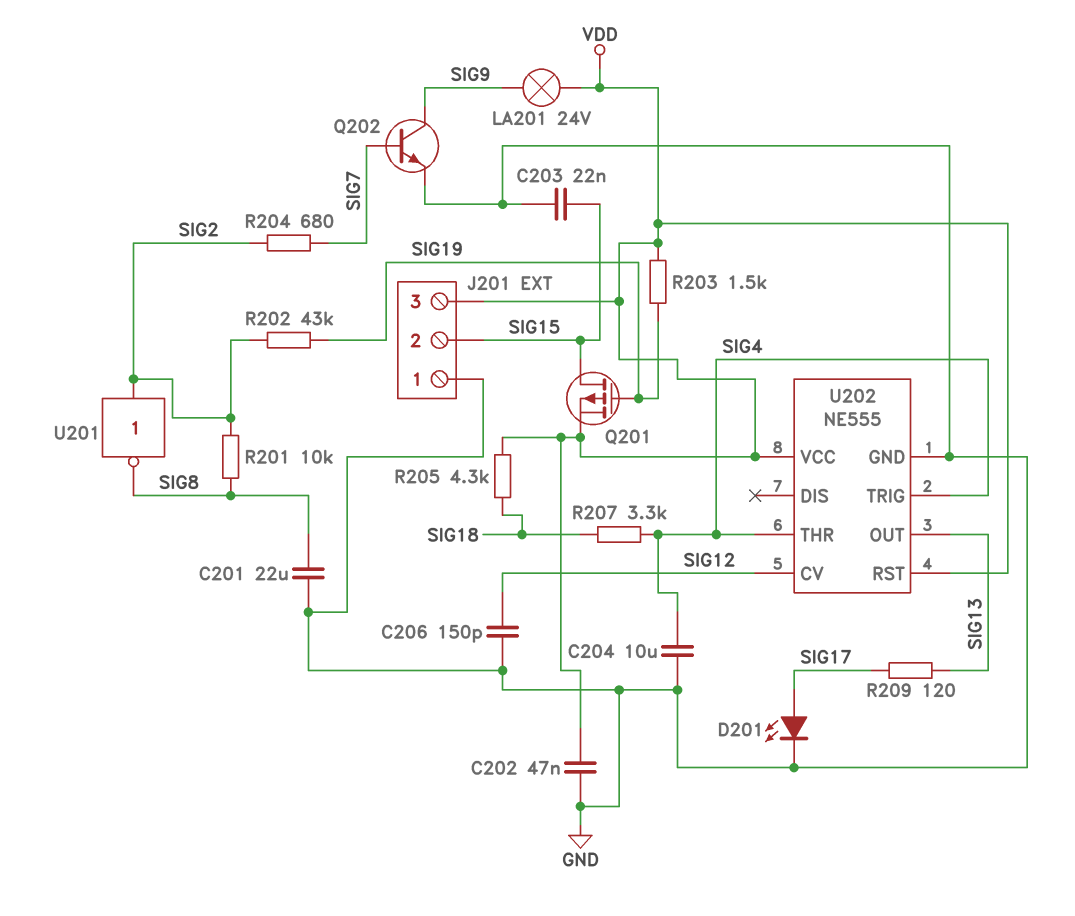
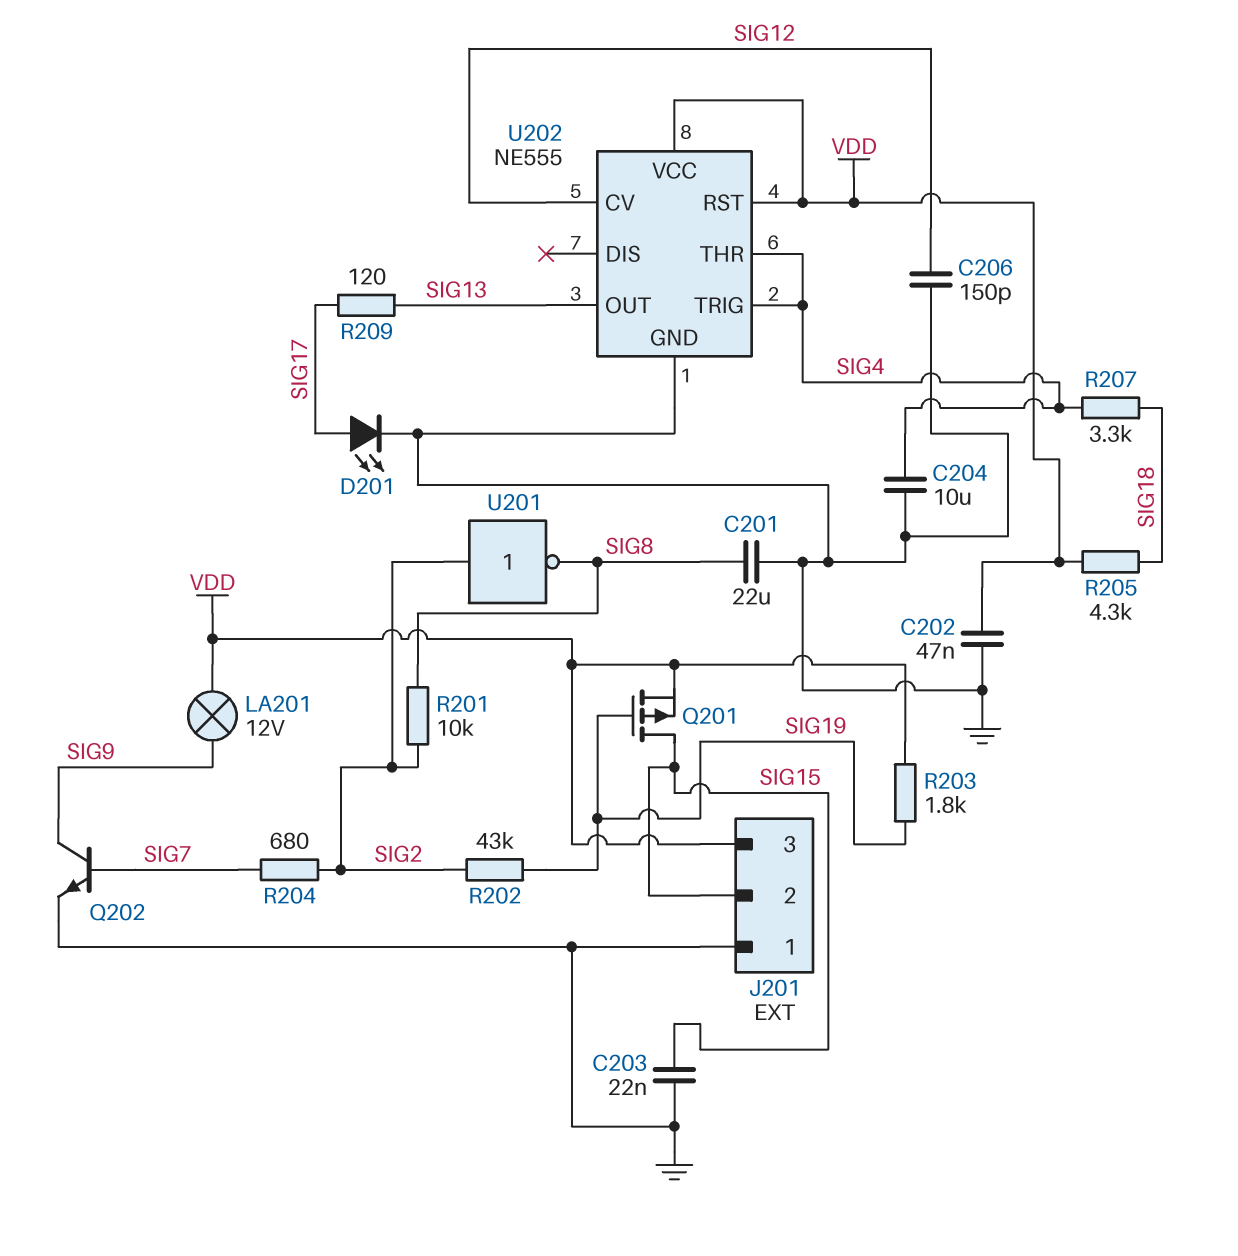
LA201: lamp 24V (SIG9, VDD) -> lamp 12V (SIG9, VDD)
R203: 1.5k (SIG19, VDD) -> 1.8k (SIG19, VDD)

